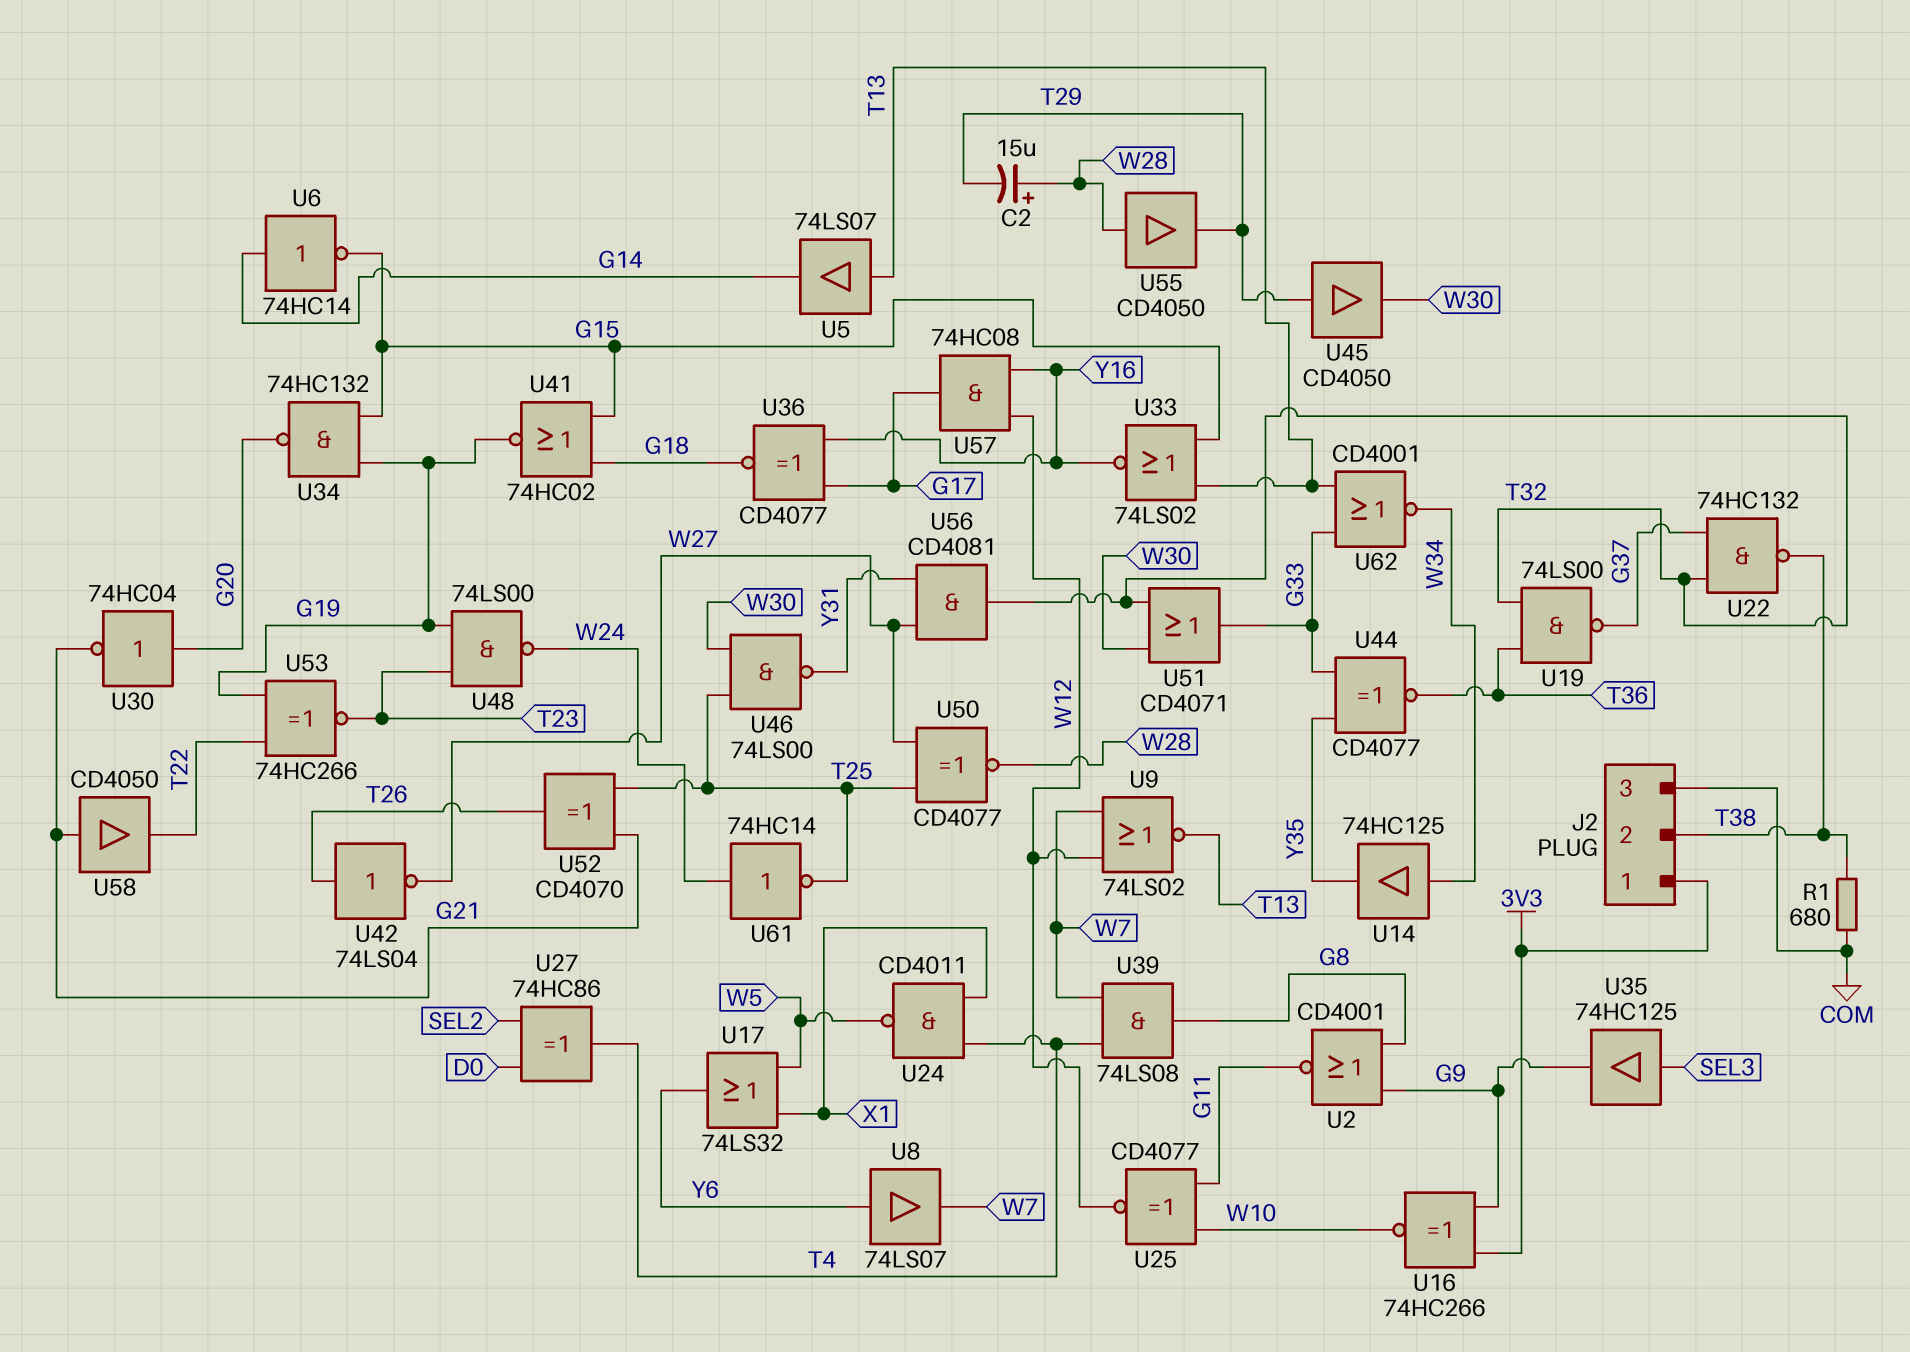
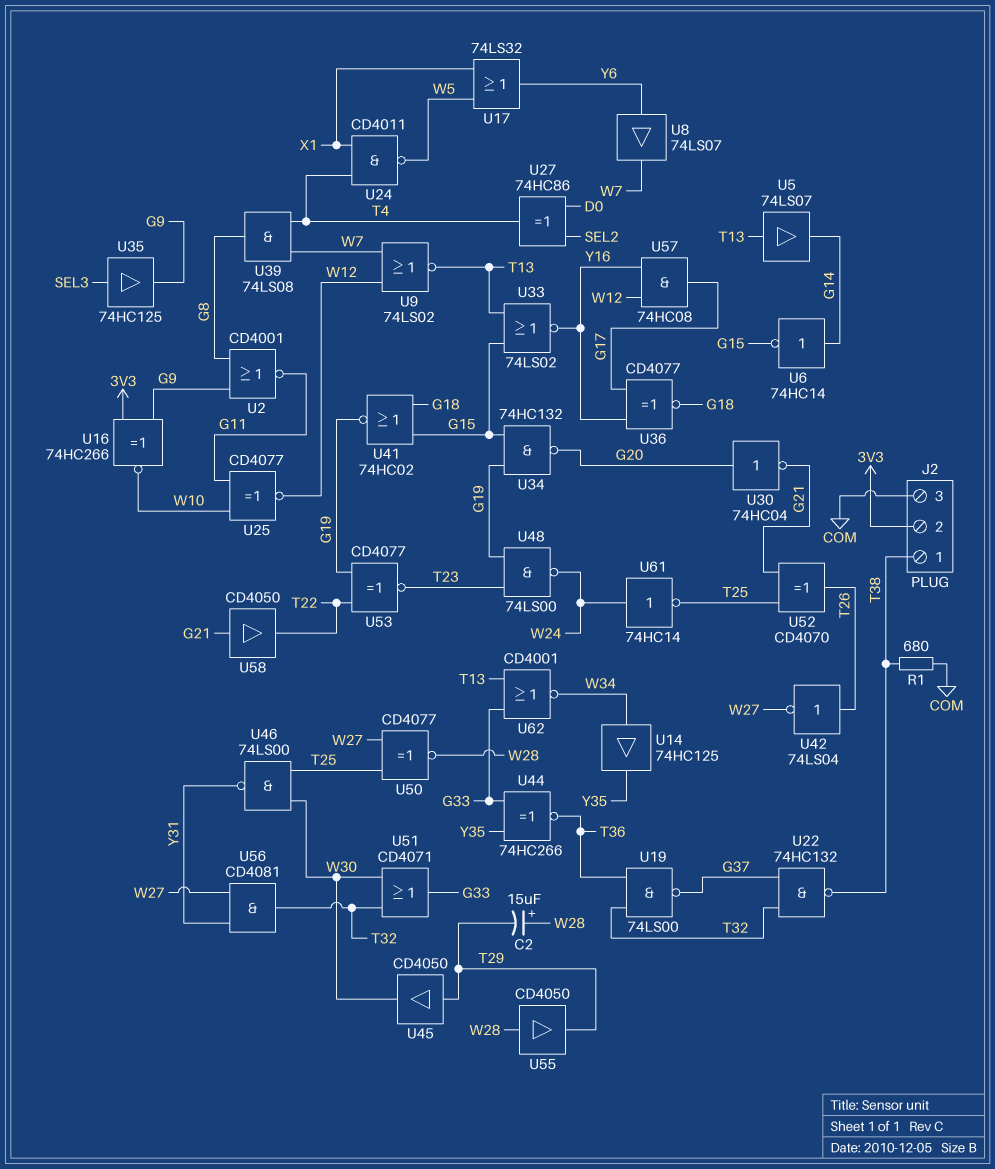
J2 pin 1: 3V3 -> T38
J2 pin 2: T38 -> 3V3
U44: XNOR CD4077 (in G33, in Y35, out T36) -> XNOR 74HC266 (in G33, in Y35, out T36)
U53: XNOR 74HC266 (in G19, in T22, out T23) -> XNOR CD4077 (in G19, in T22, out T23)

